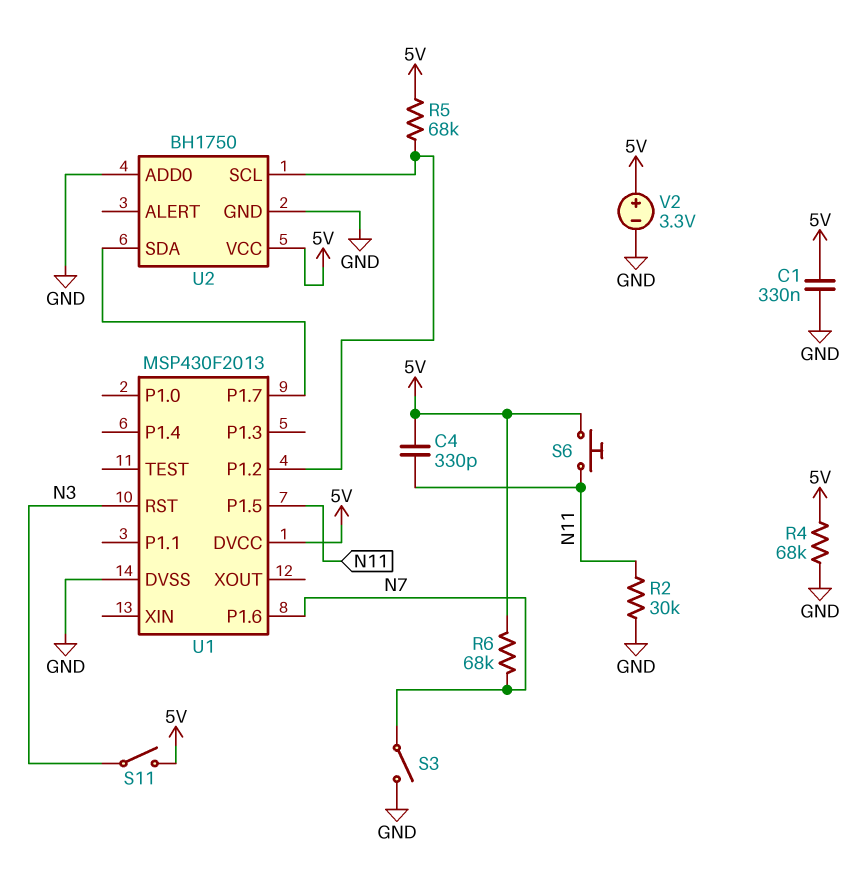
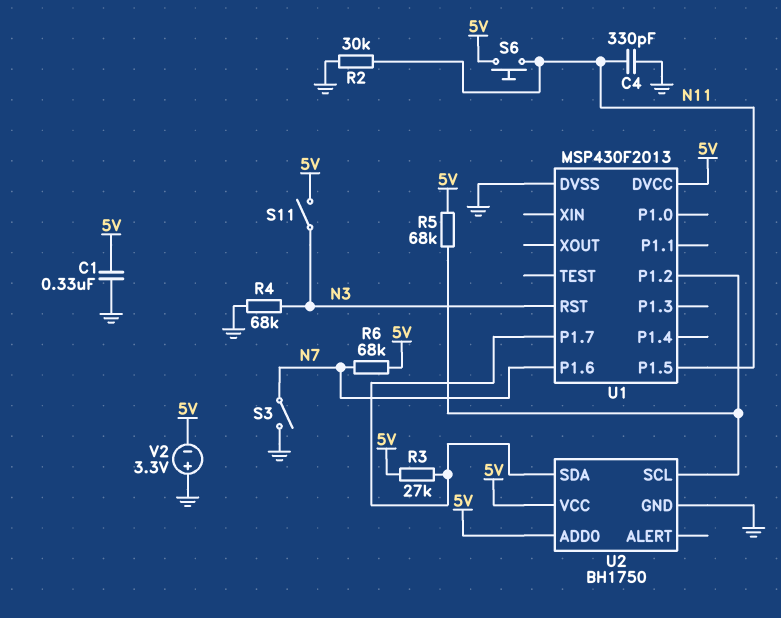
C4: 330pF (5V, N11) -> 330pF (GND, N11)
R3: none -> 27k (5V, U1/P1.7)
R4: 68k (5V, GND) -> 68k (GND, N3)
U2 pin ADD0: GND -> 5V
V2: 3.3V (plus 5V, minus GND) -> 3.3V (plus GND, minus 5V)

